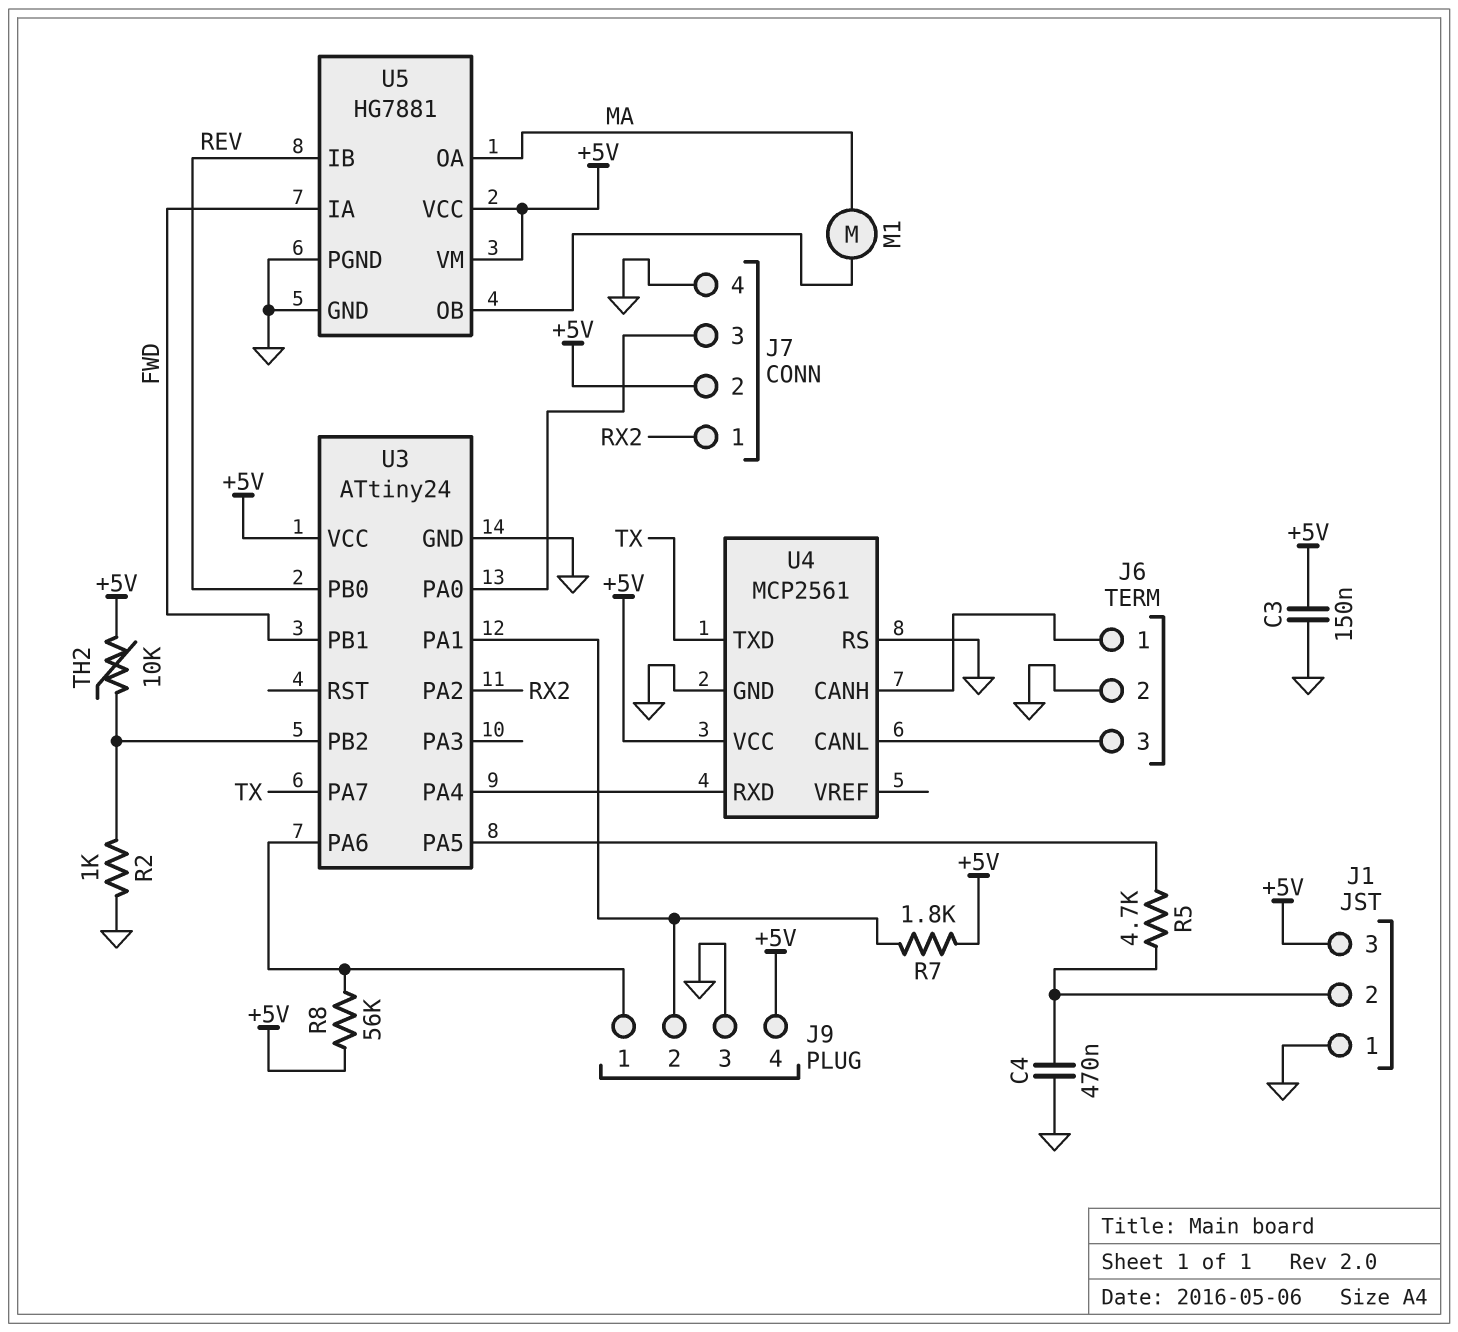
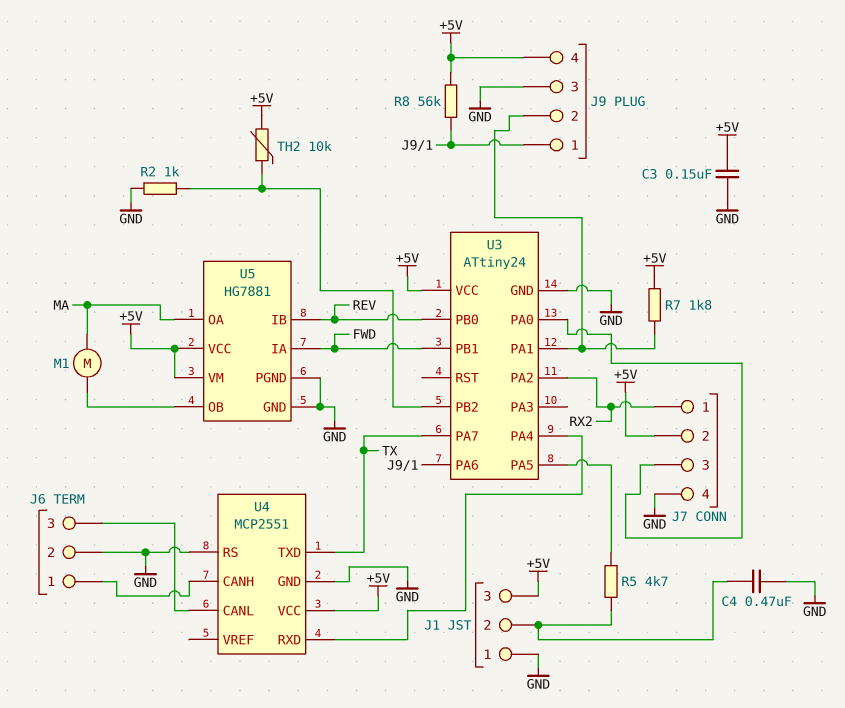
U4: MCP2561 -> MCP2551

